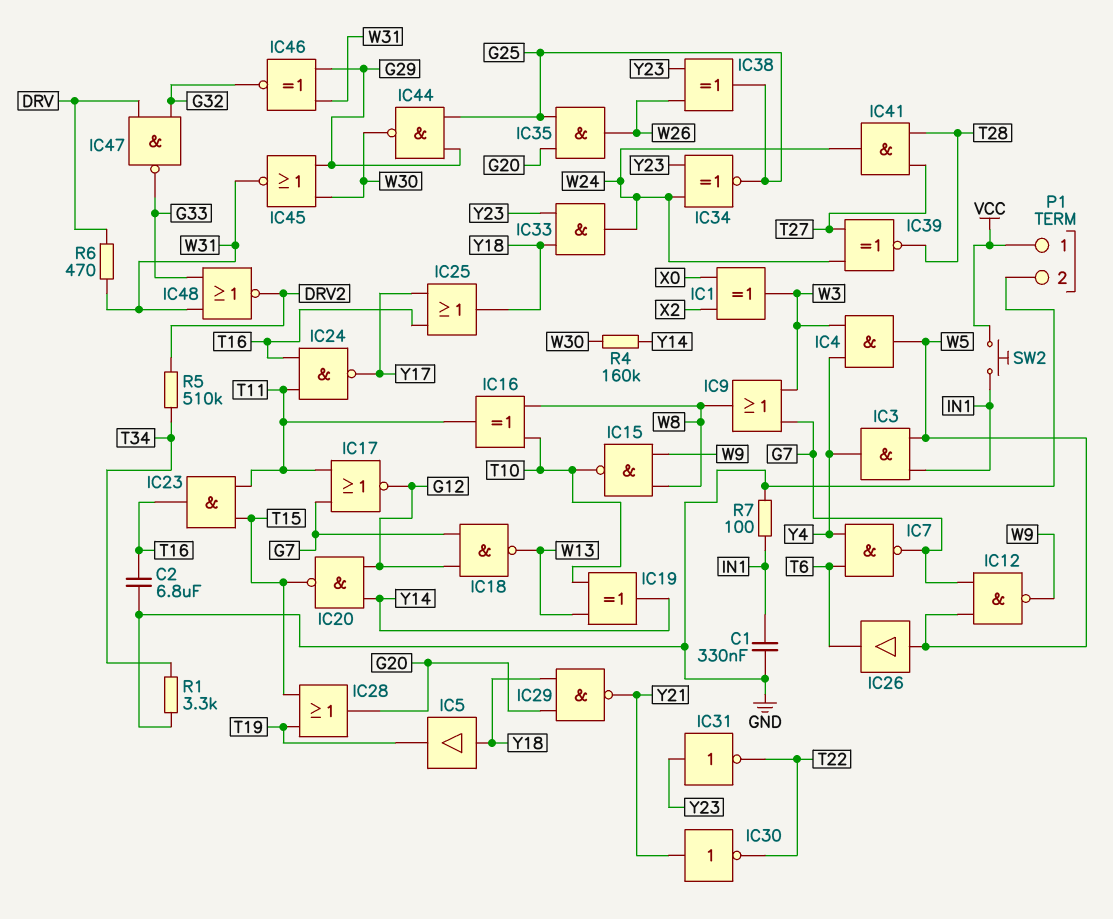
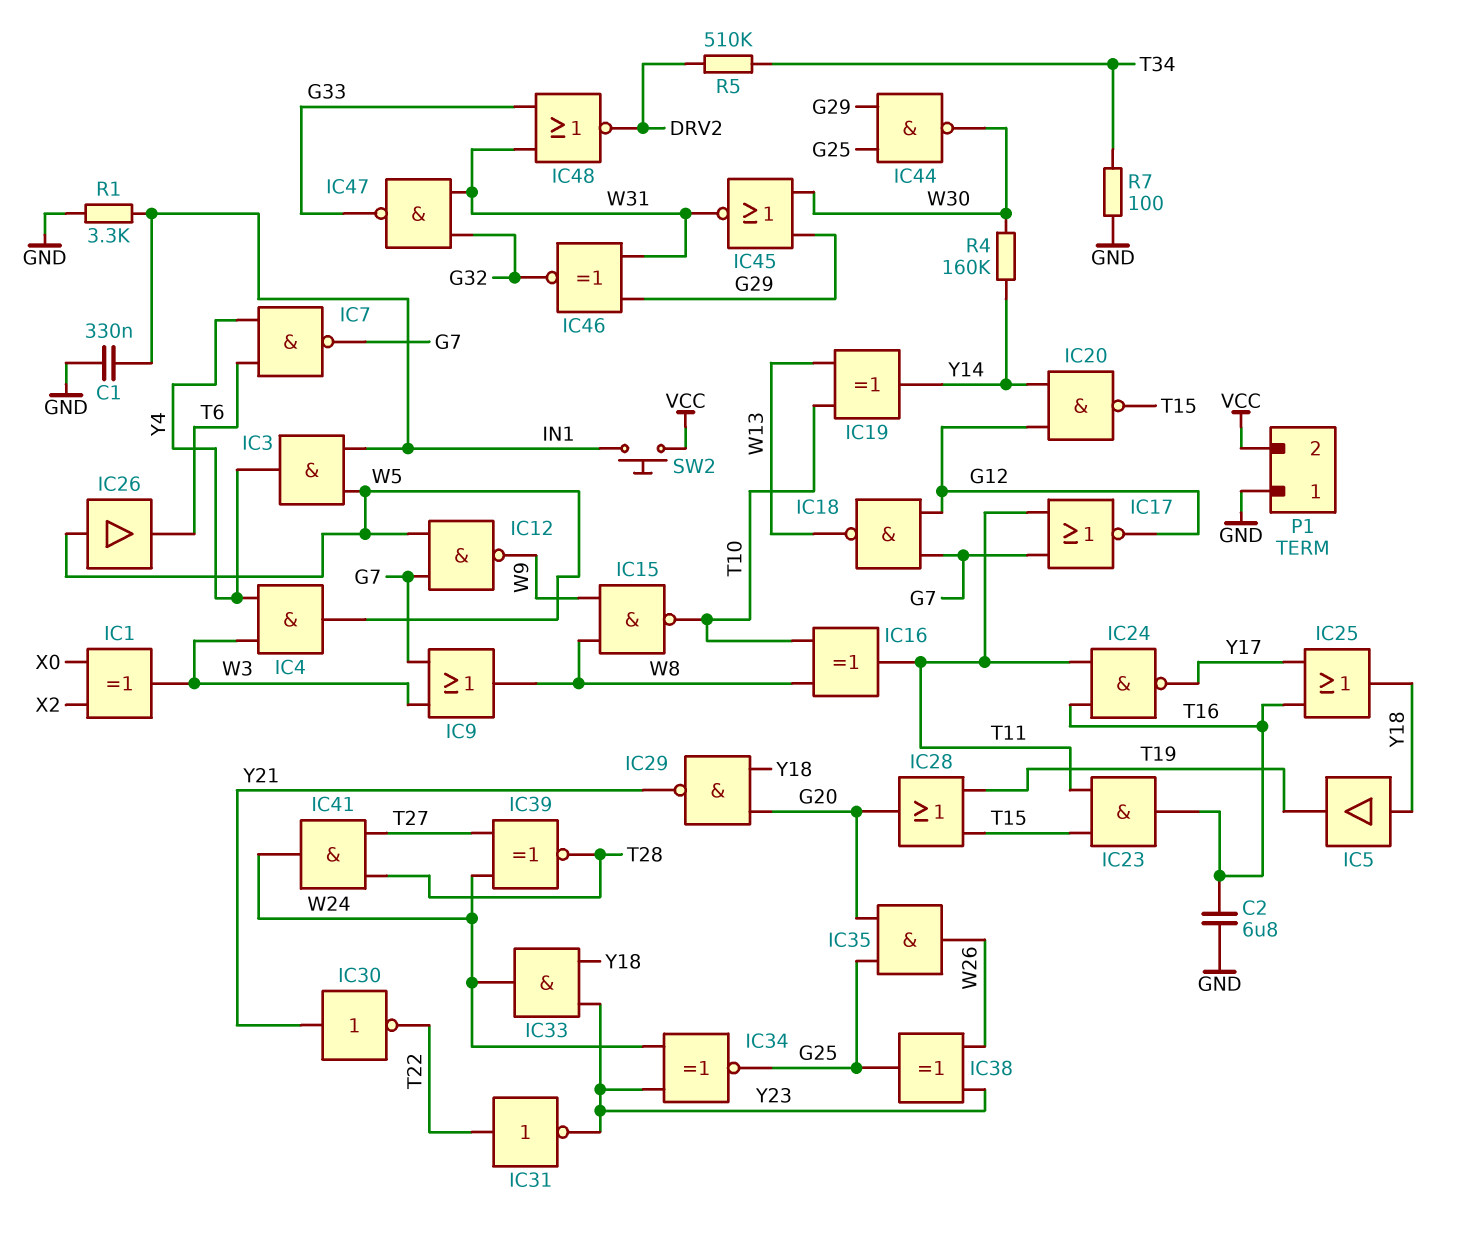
IC31: NOT (in Y23, out T22) -> NOT (in T22, out Y23)
IC47: NAND (in DRV, in G32, out G33) -> NAND (in G32, in W31, out G33)
P1 pin 1: VCC -> GND
P1 pin 2: GND -> VCC
R1: 3.3k (GND, T34) -> 3.3k (GND, IN1)
R6: 470 (DRV, W31) -> none
R7: 100 (GND, IN1) -> 100 (GND, T34)

